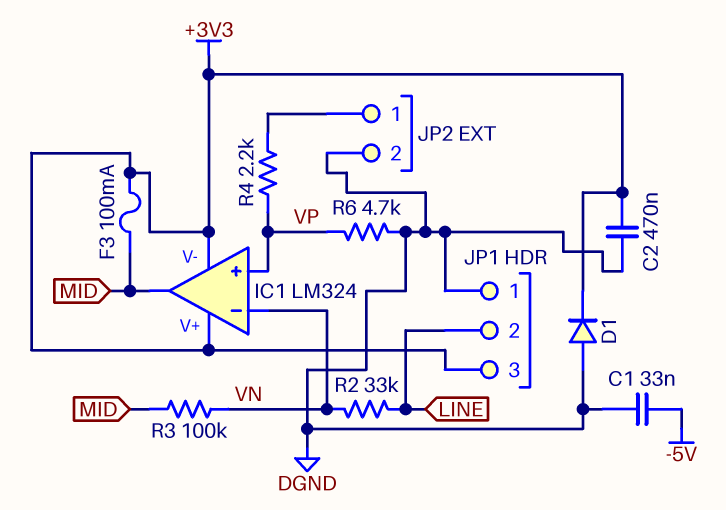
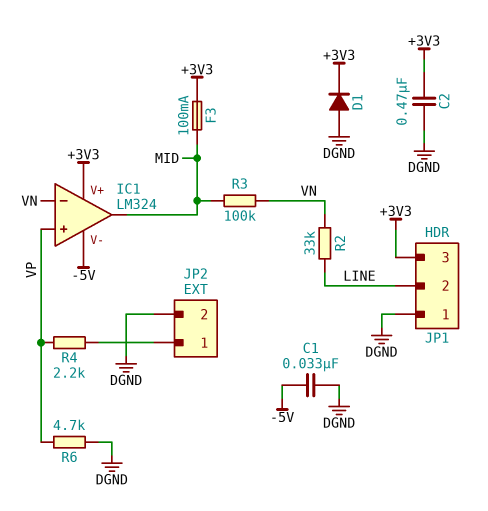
IC1 pin V-: +3V3 -> -5V

